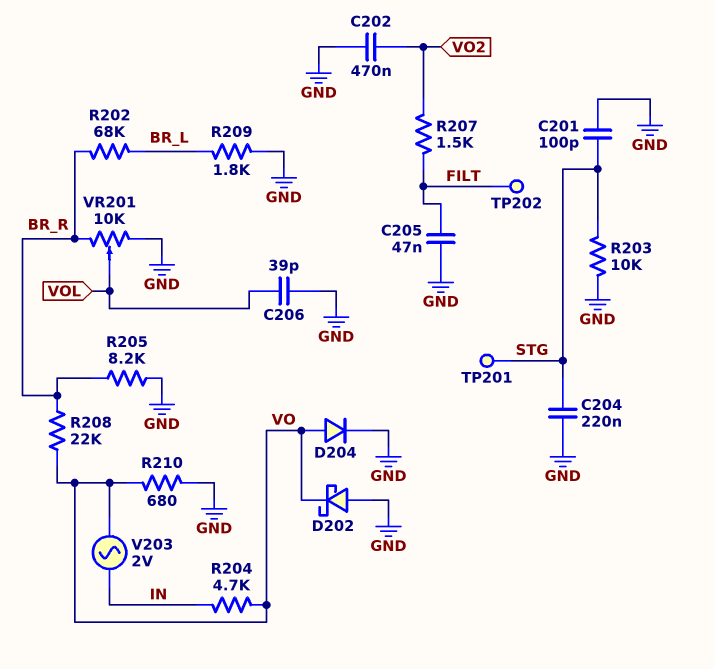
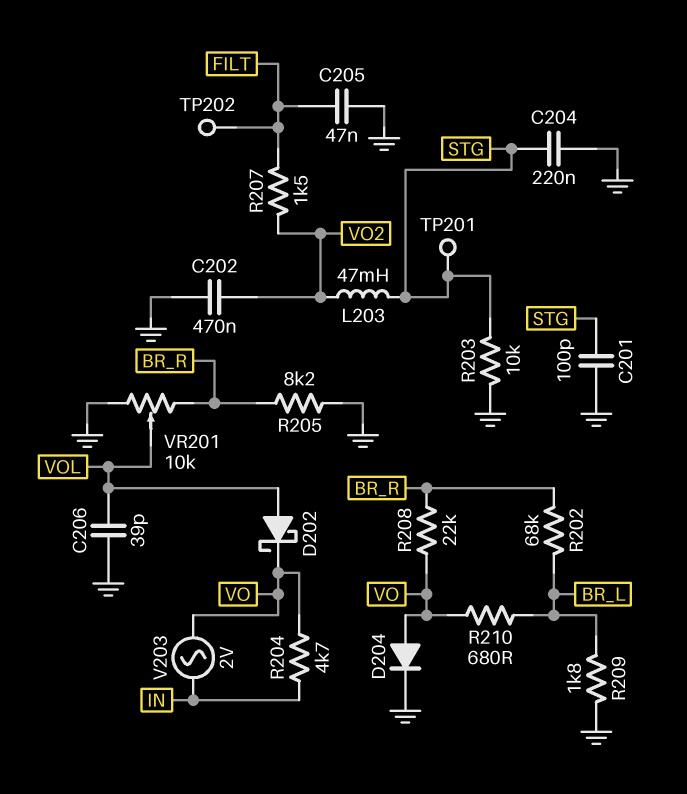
D202: schottky (A GND, K VO) -> schottky (A VOL, K VO)
L203: none -> 47mH (STG, VO2)
R210: 680 (GND, VO) -> 680 (BR_L, VO)

